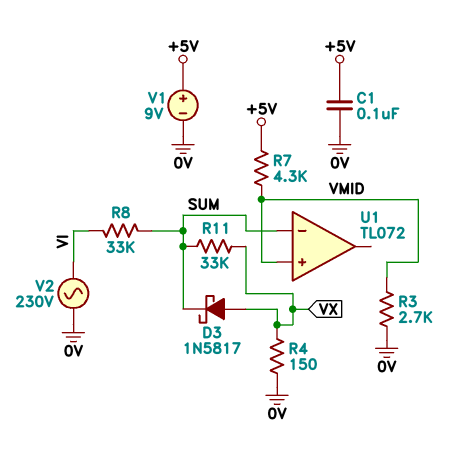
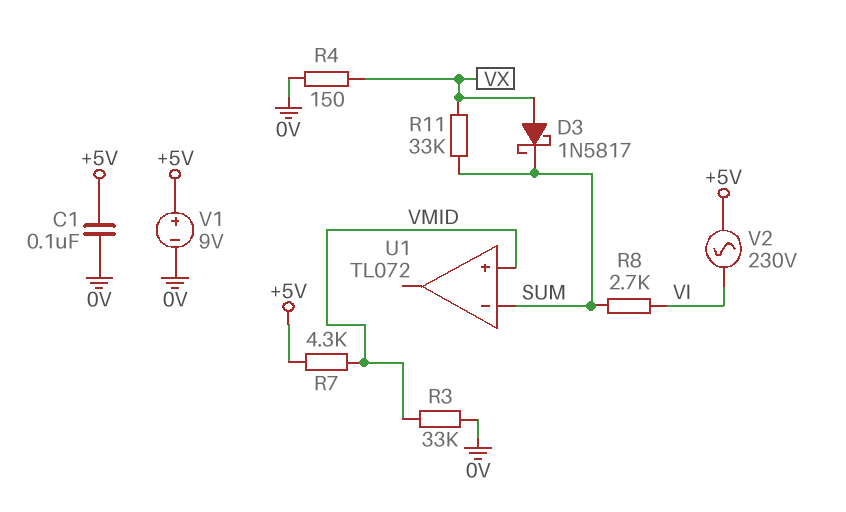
R3: 2.7k (0V, VMID) -> 33k (0V, VMID)
R8: 33k (SUM, VI) -> 2.7k (SUM, VI)
V2: AC 230V (0V, VI) -> AC 230V (+5V, VI)

